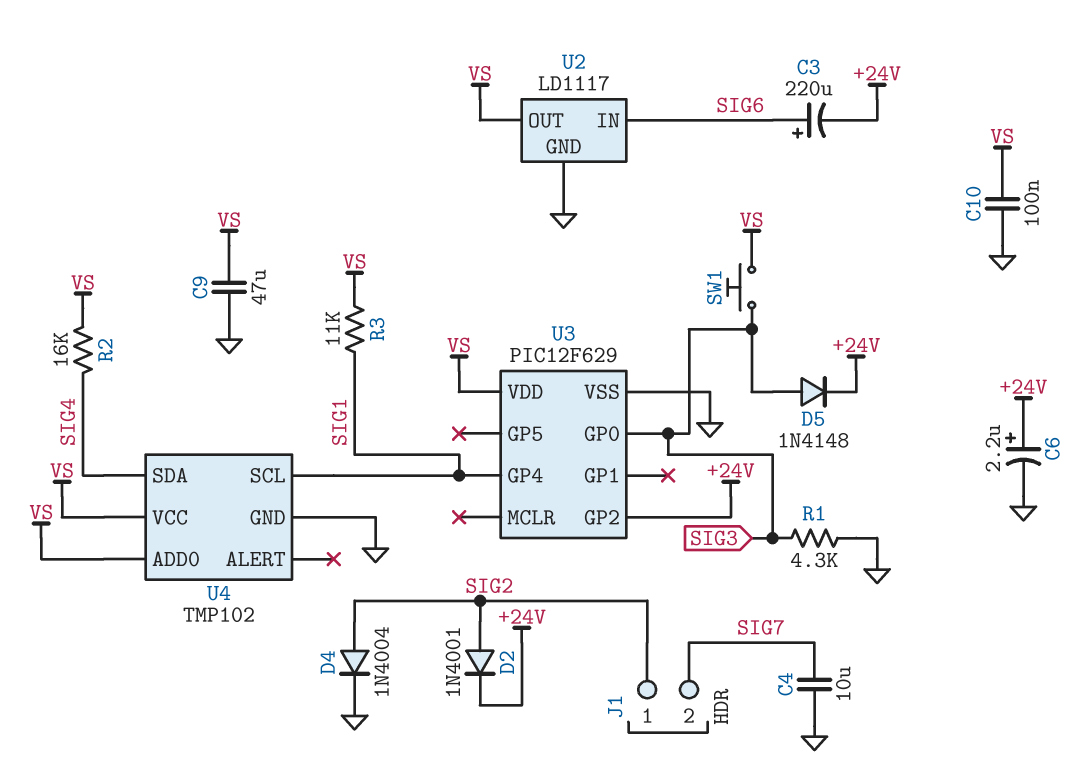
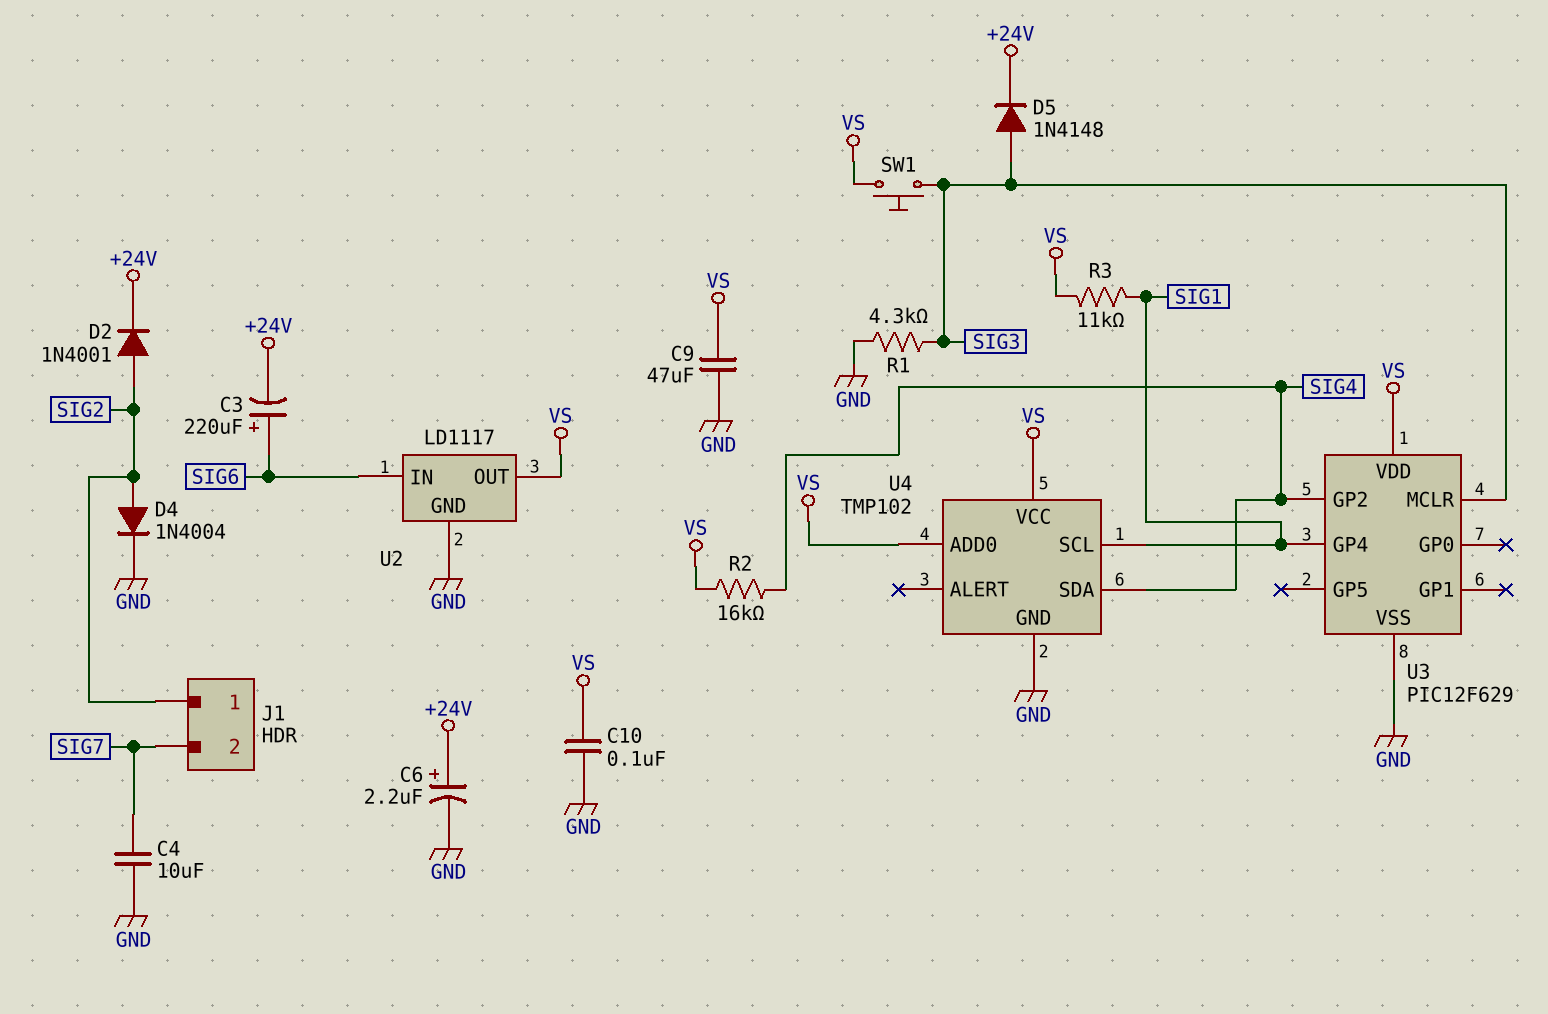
U3 pin GP0: SIG3 -> none
U3 pin GP2: +24V -> SIG4
U3 pin MCLR: none -> SIG3

